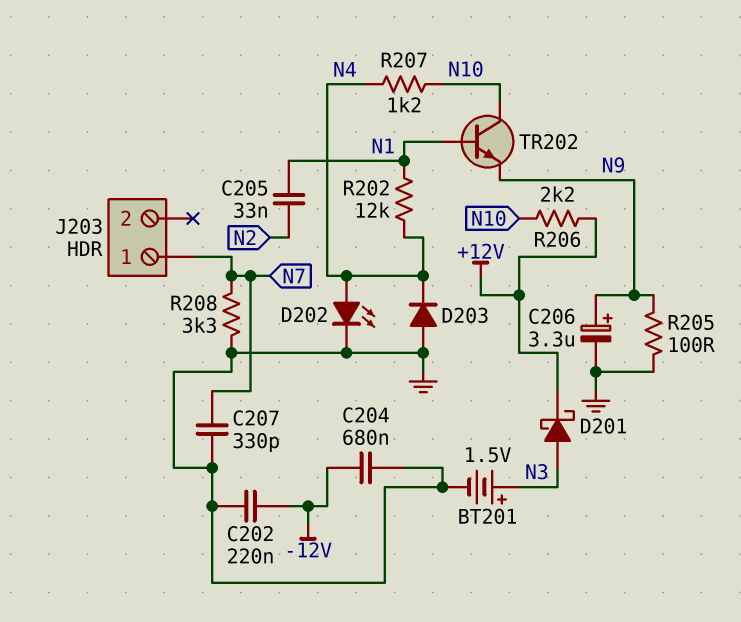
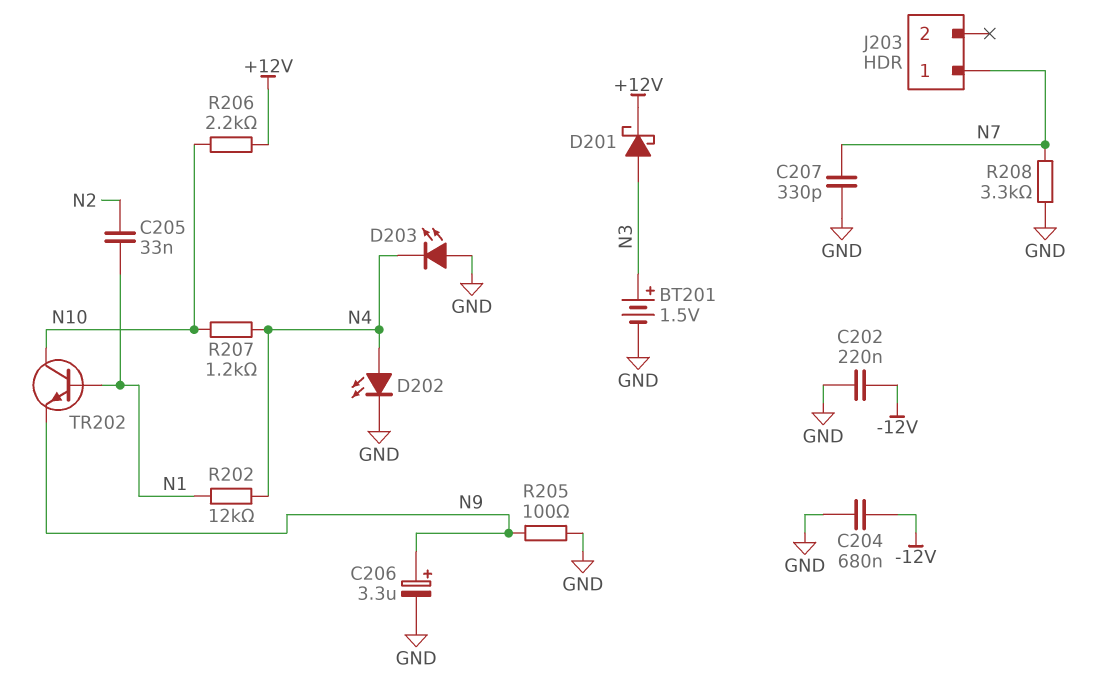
D203: diode (A GND, K N4) -> LED (A GND, K N4)

